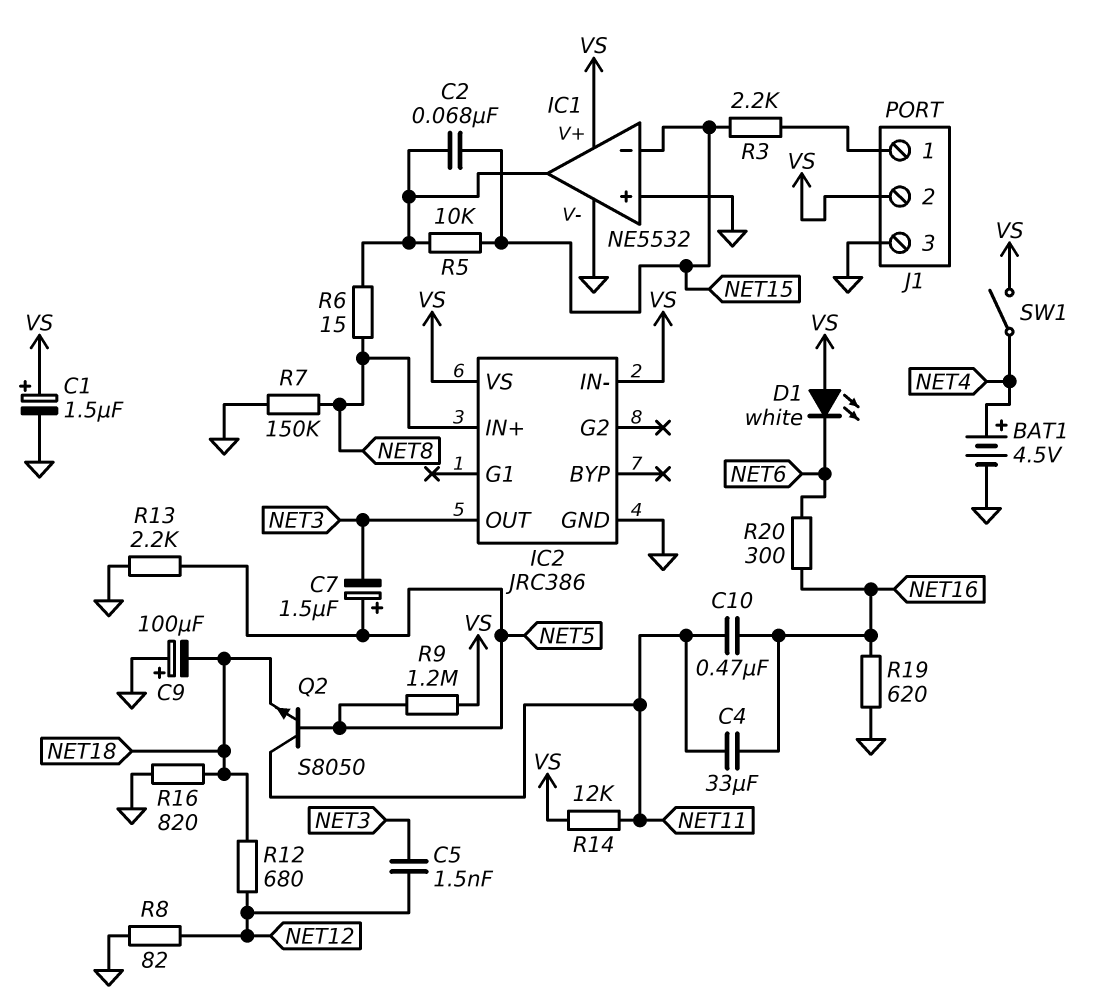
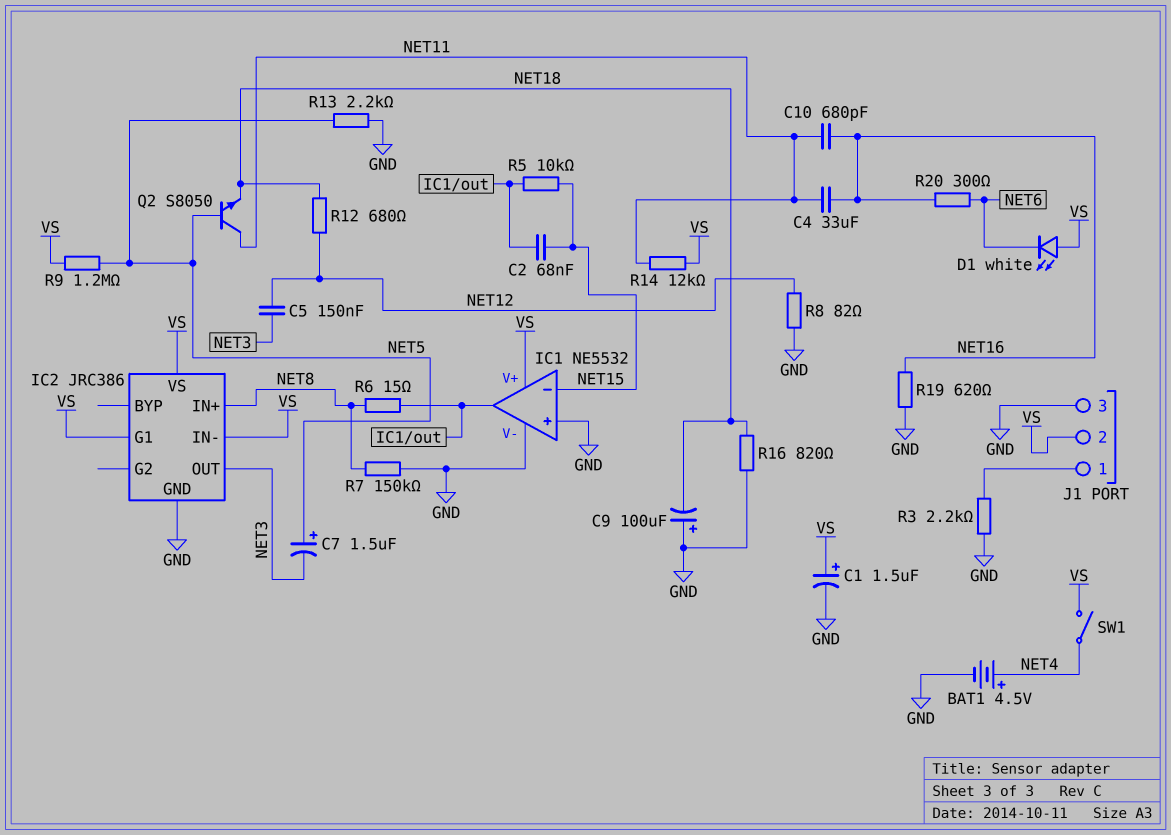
C5: 1.5nF (NET3, NET12) -> 150nF (NET3, NET12)
C10: 470nF (NET11, NET16) -> 680pF (NET11, NET16)
IC2 pin G1: none -> VS
R3: 2.2k (J1/1, NET15) -> 2.2k (GND, J1/1)

